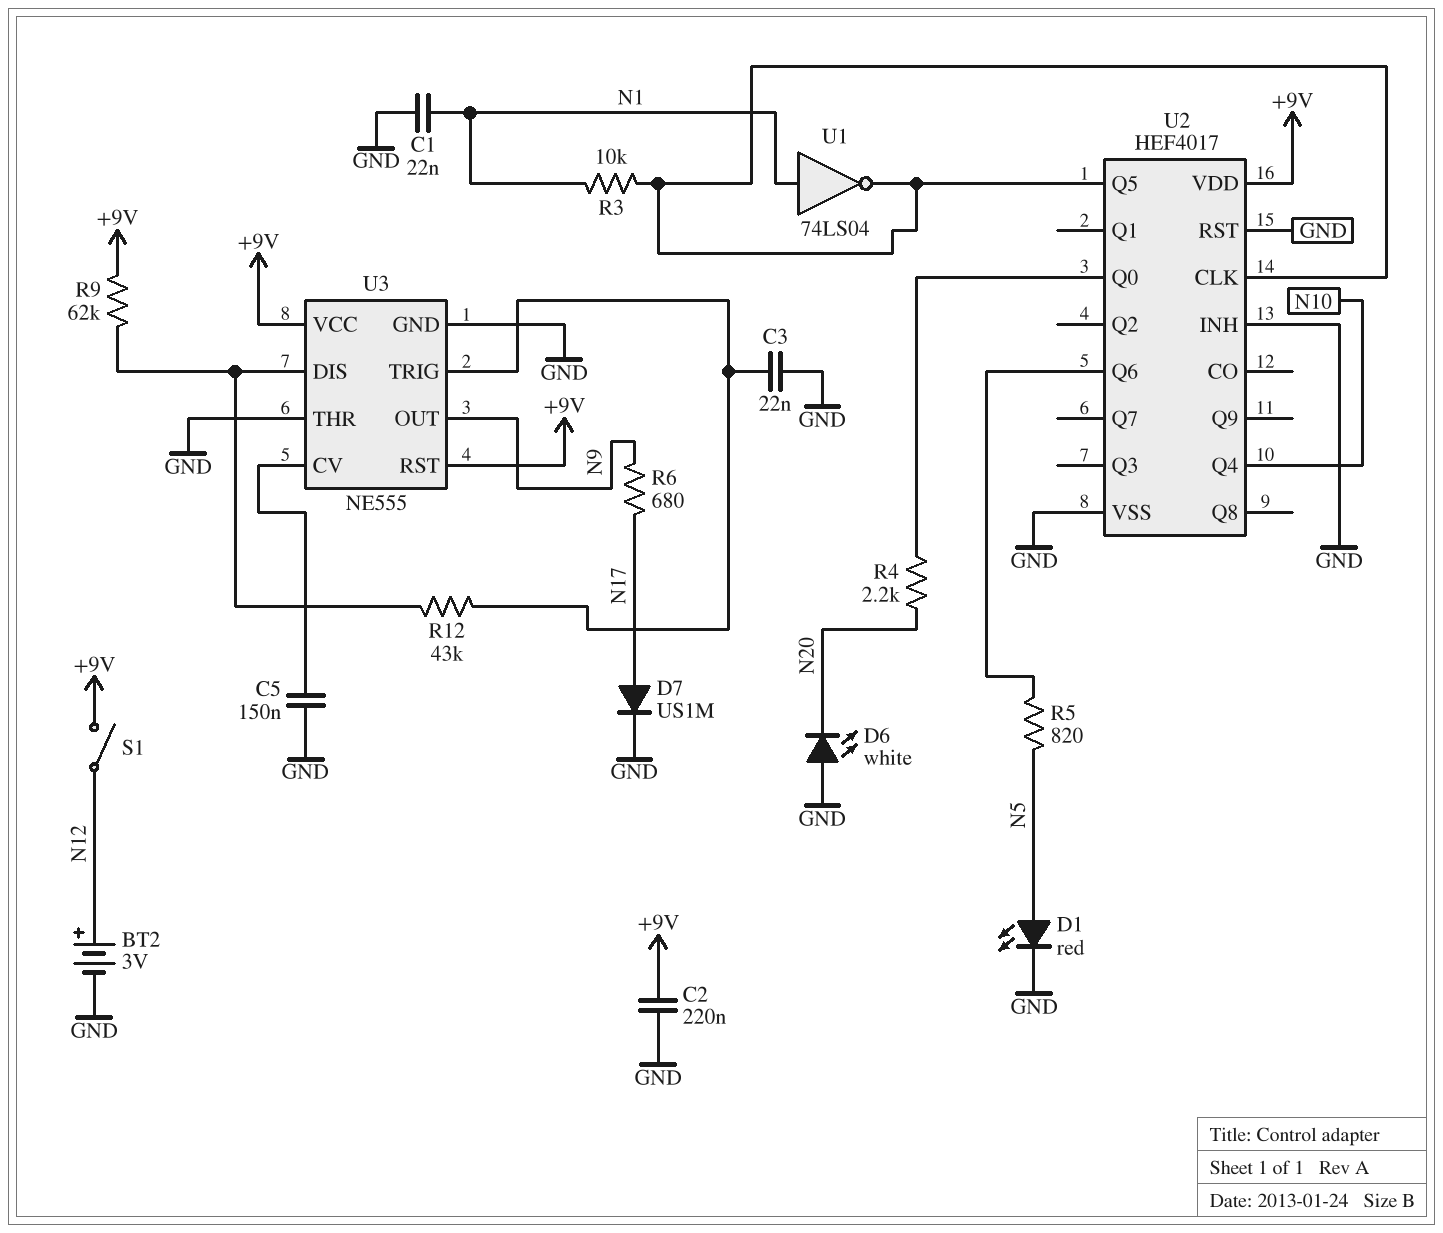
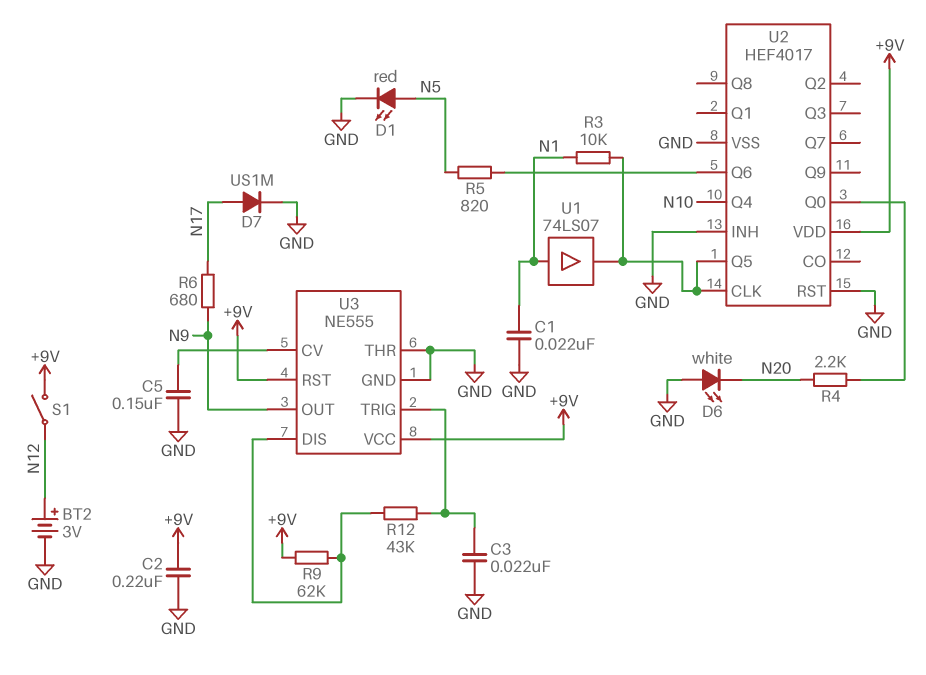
U1: NOT 74LS04 (in N1, out U2/CLK) -> buffer 74LS07 (in N1, out U2/CLK)

